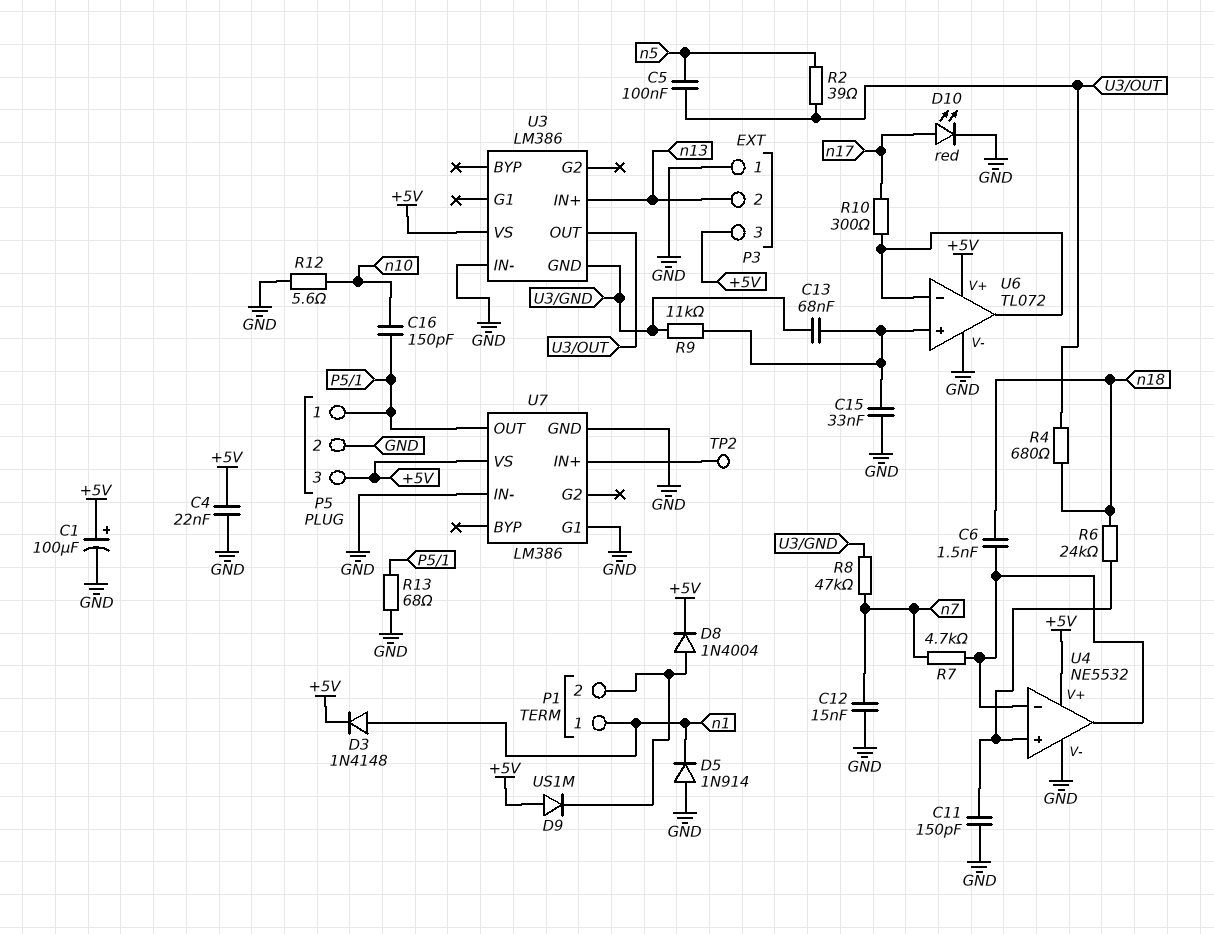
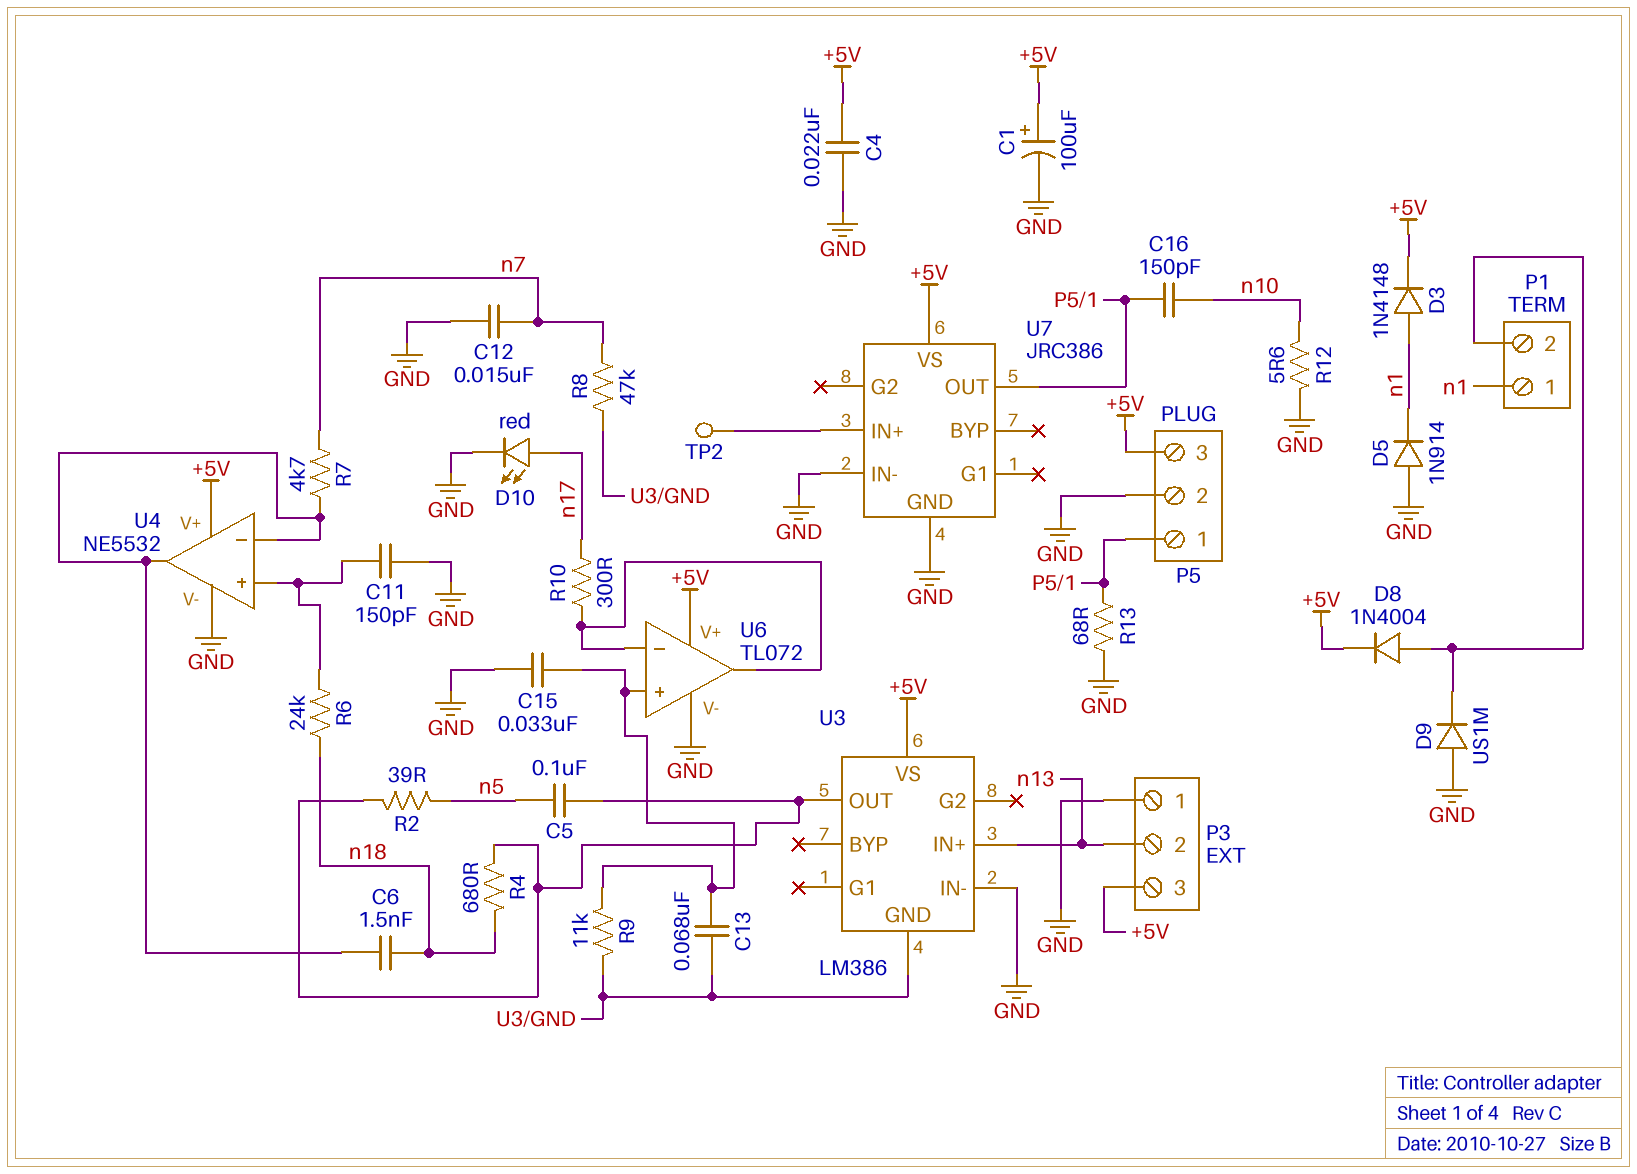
D9: diode US1M (A +5V, K P1/2) -> diode US1M (A GND, K P1/2)
U7: LM386 -> JRC386
U7 pin G1: GND -> none

